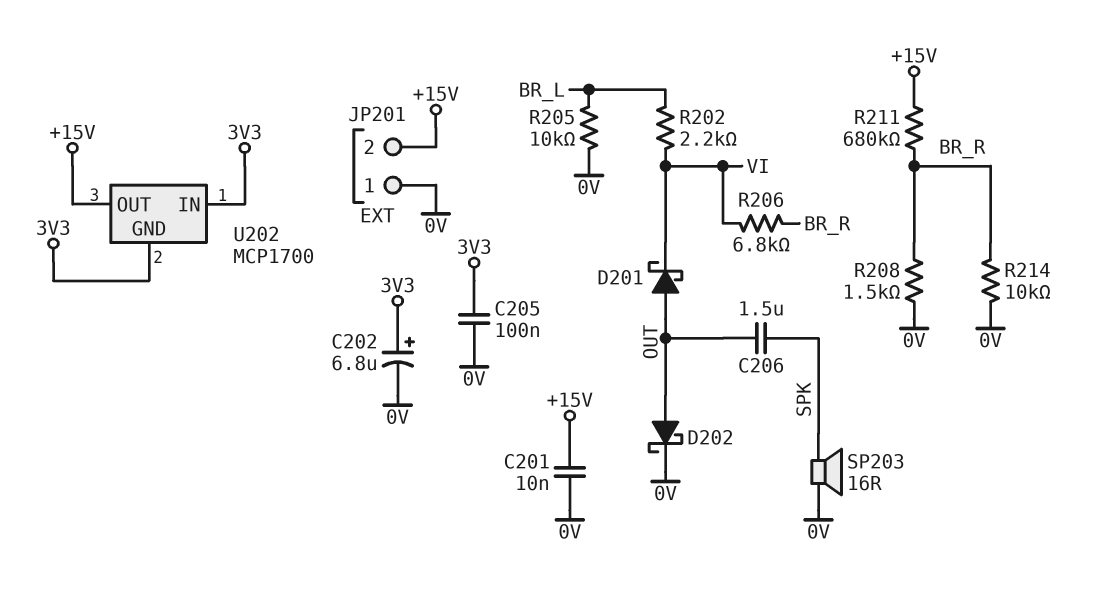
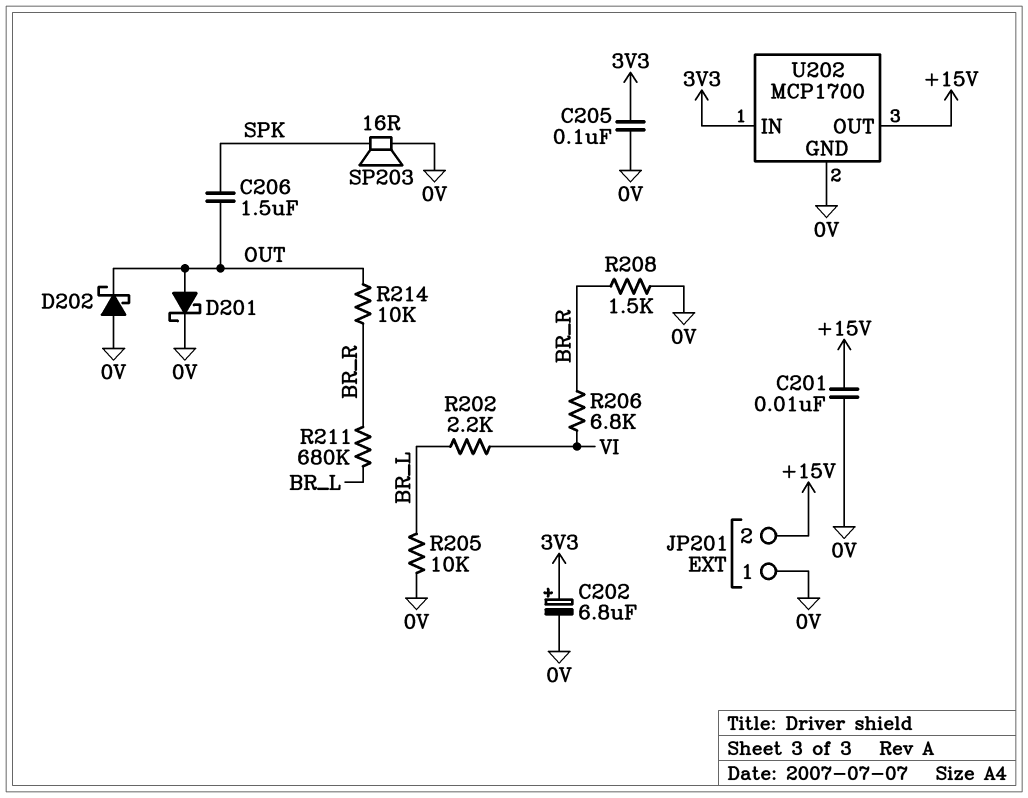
D201: schottky (A OUT, K VI) -> schottky (A OUT, K 0V)
D202: schottky (A OUT, K 0V) -> schottky (A 0V, K OUT)
R211: 680k (+15V, BR_R) -> 680k (BR_L, BR_R)
R214: 10k (0V, BR_R) -> 10k (BR_R, OUT)
U202 pin GND: 3V3 -> 0V

